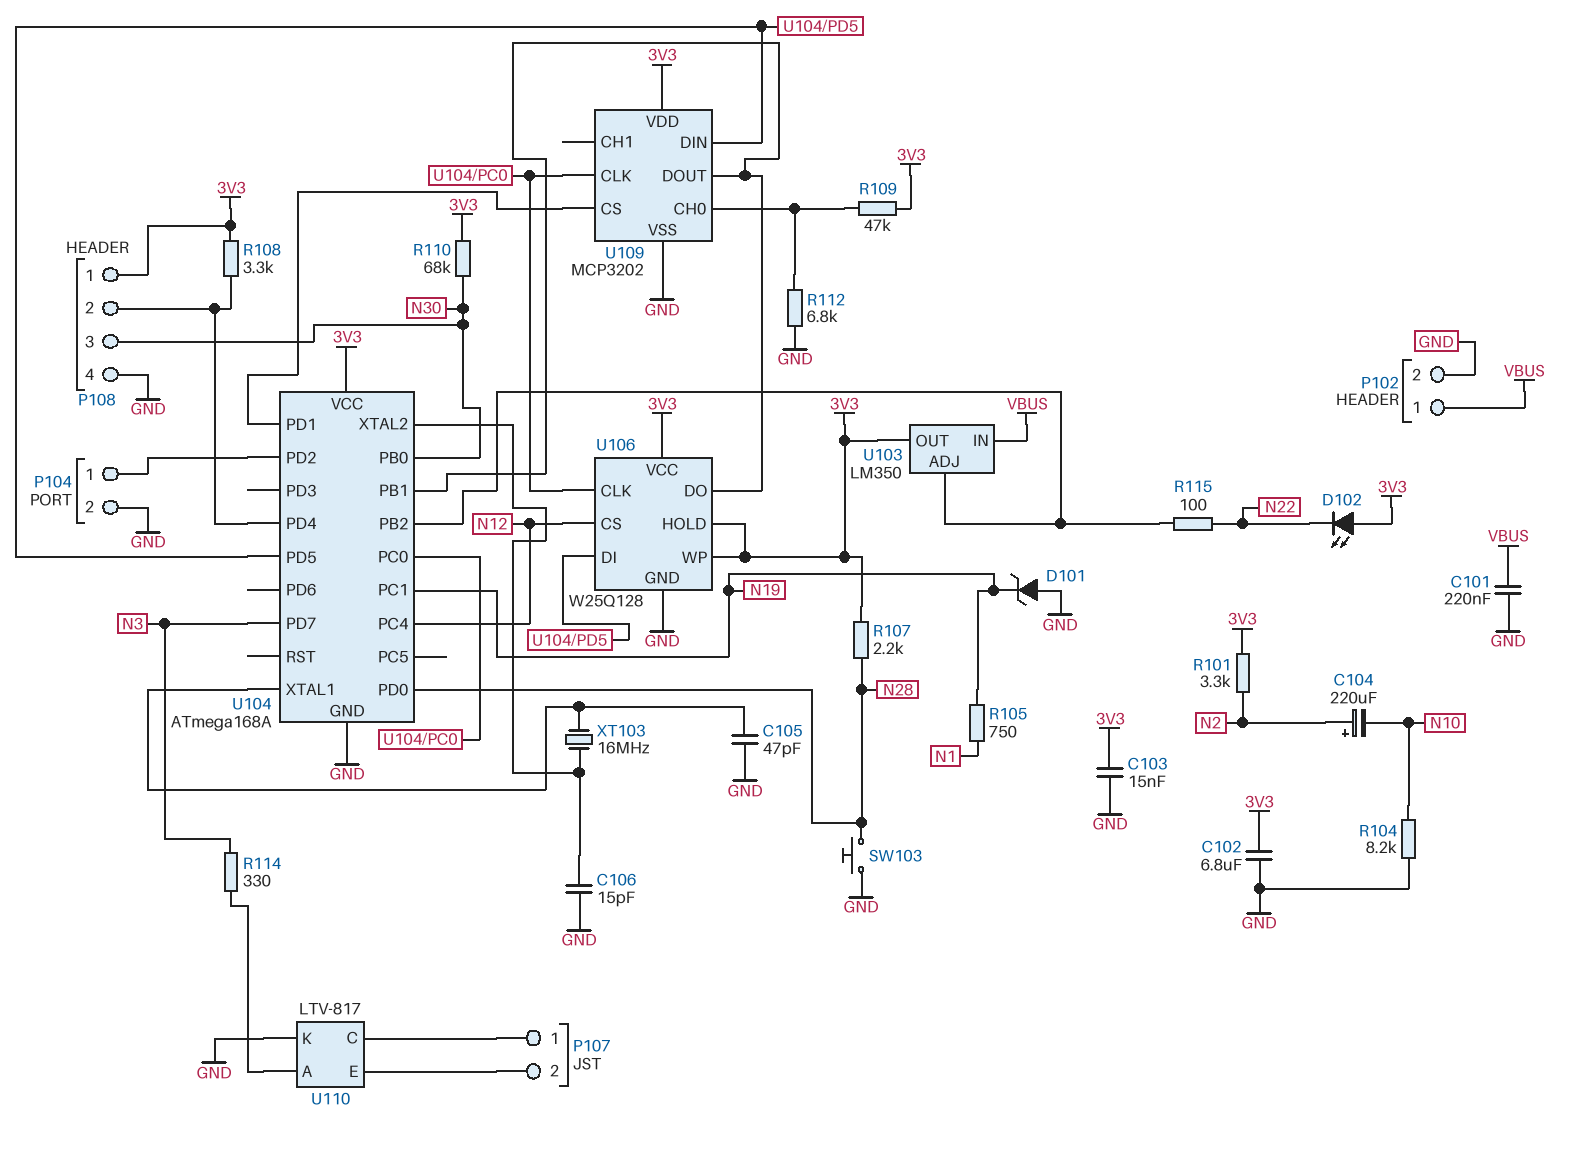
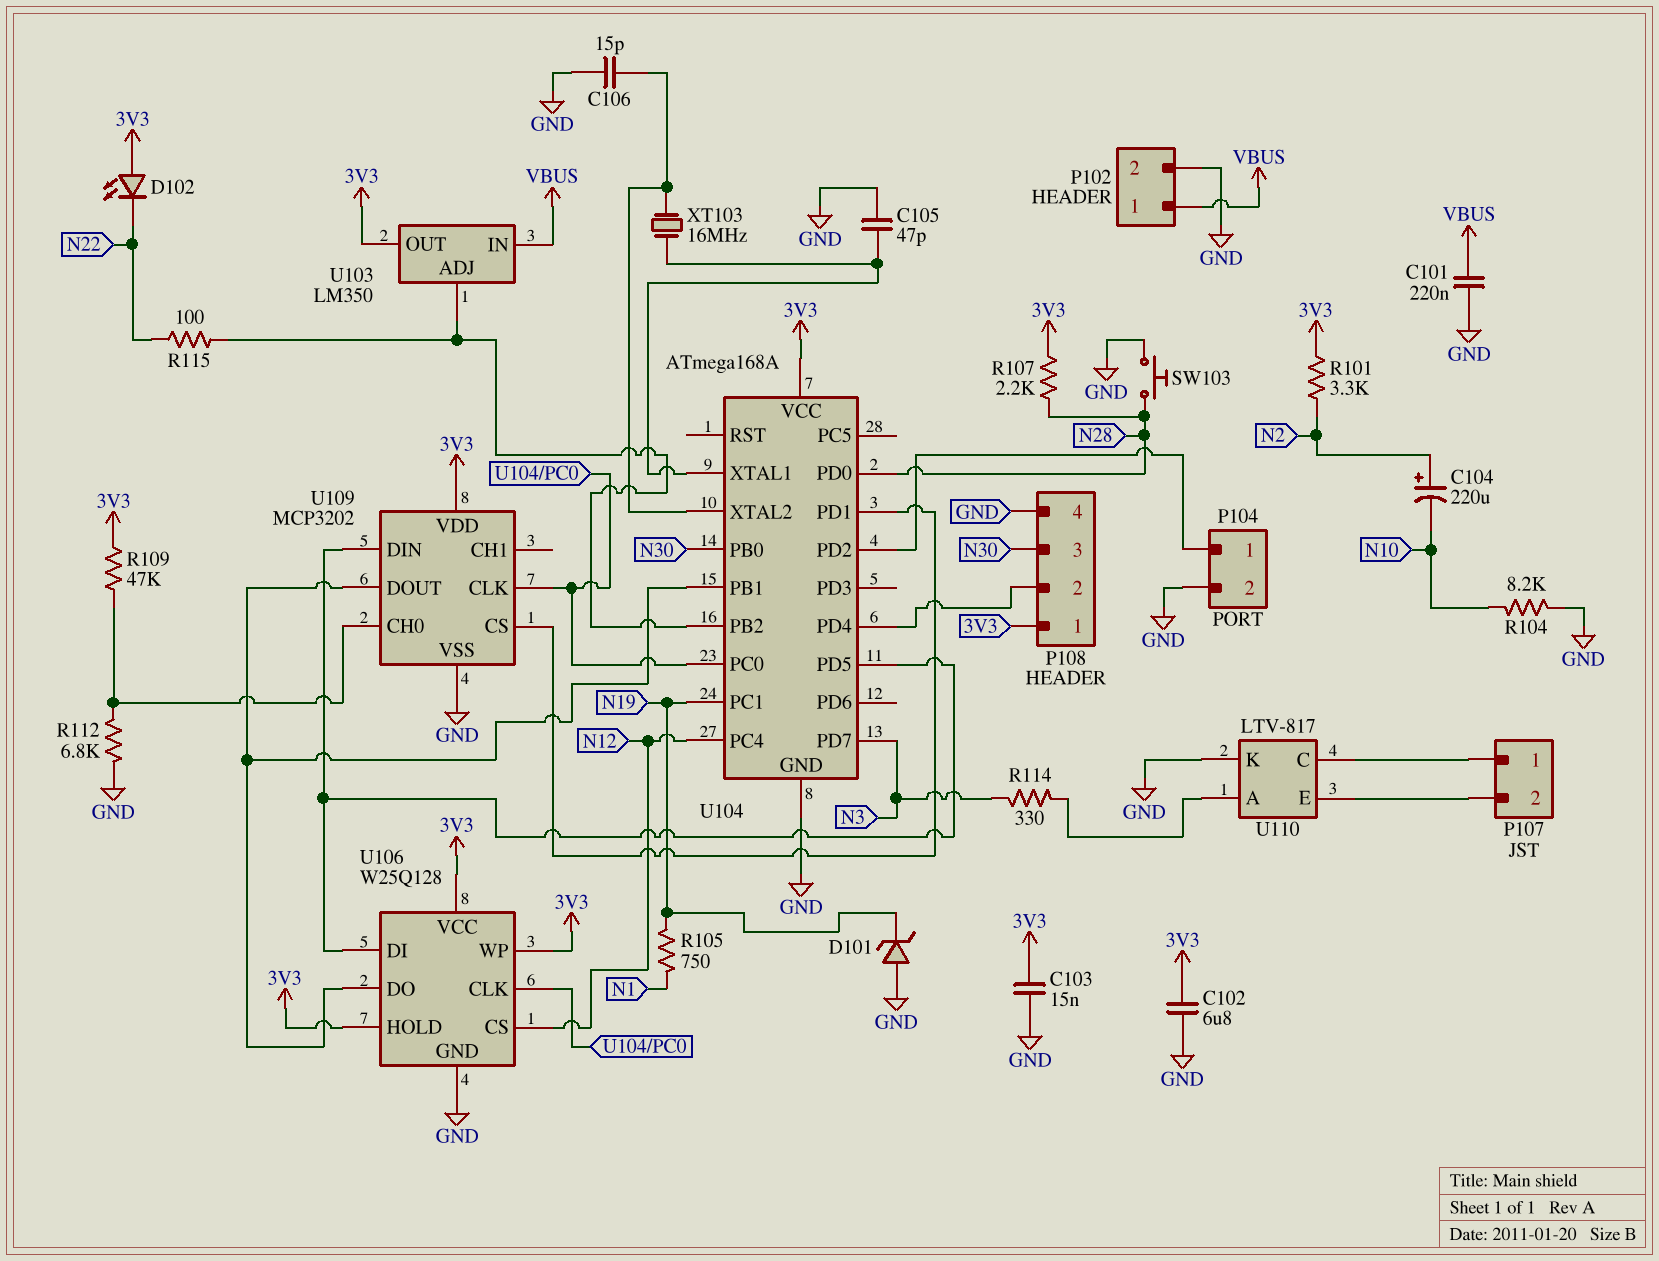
R108: 3.3k (3V3, P108/2) -> none
R110: 68k (3V3, N30) -> none

